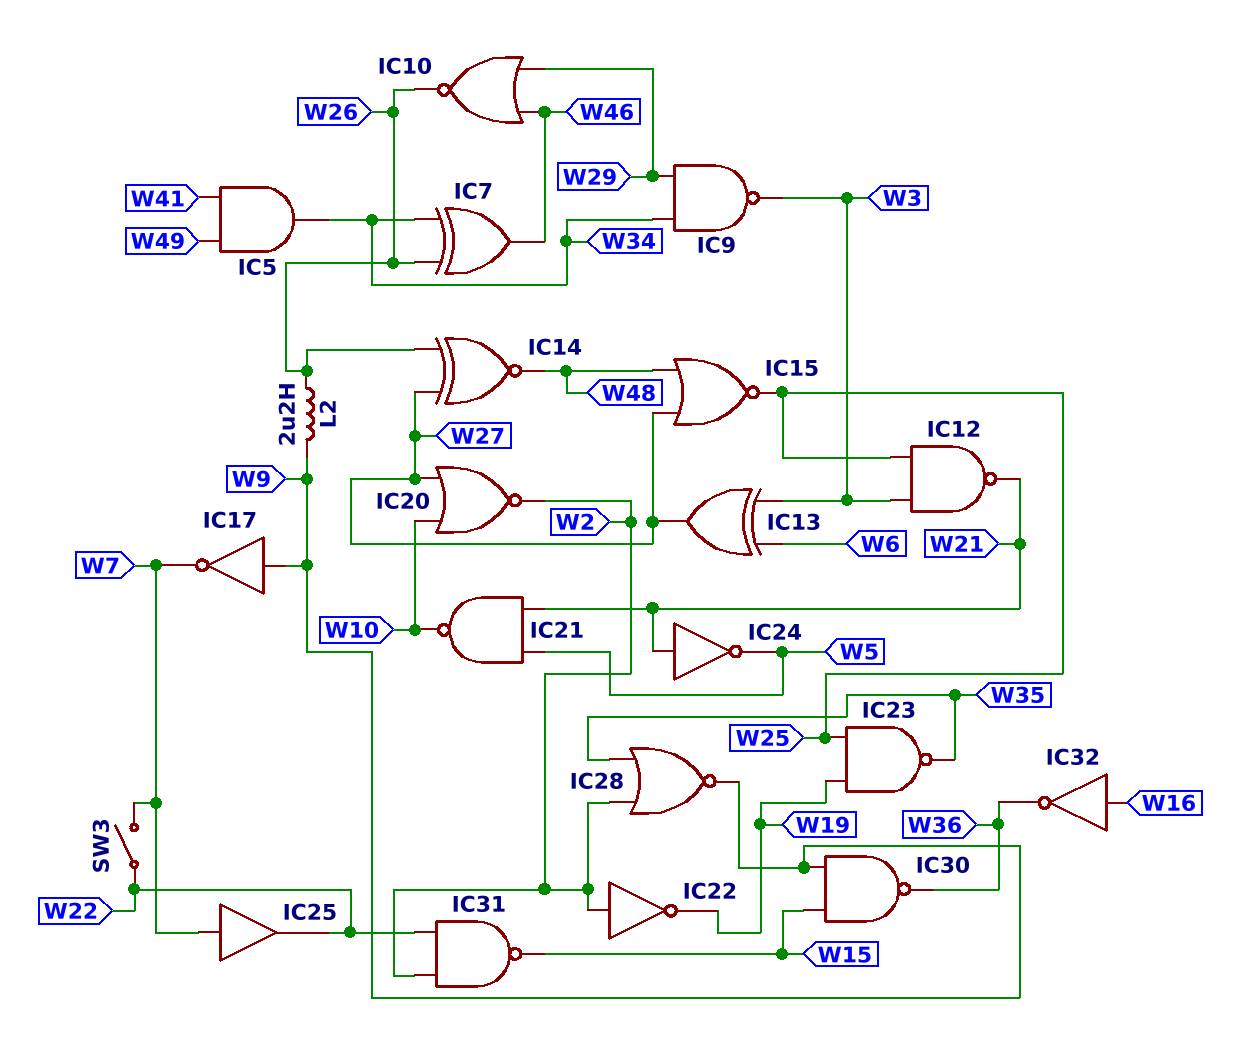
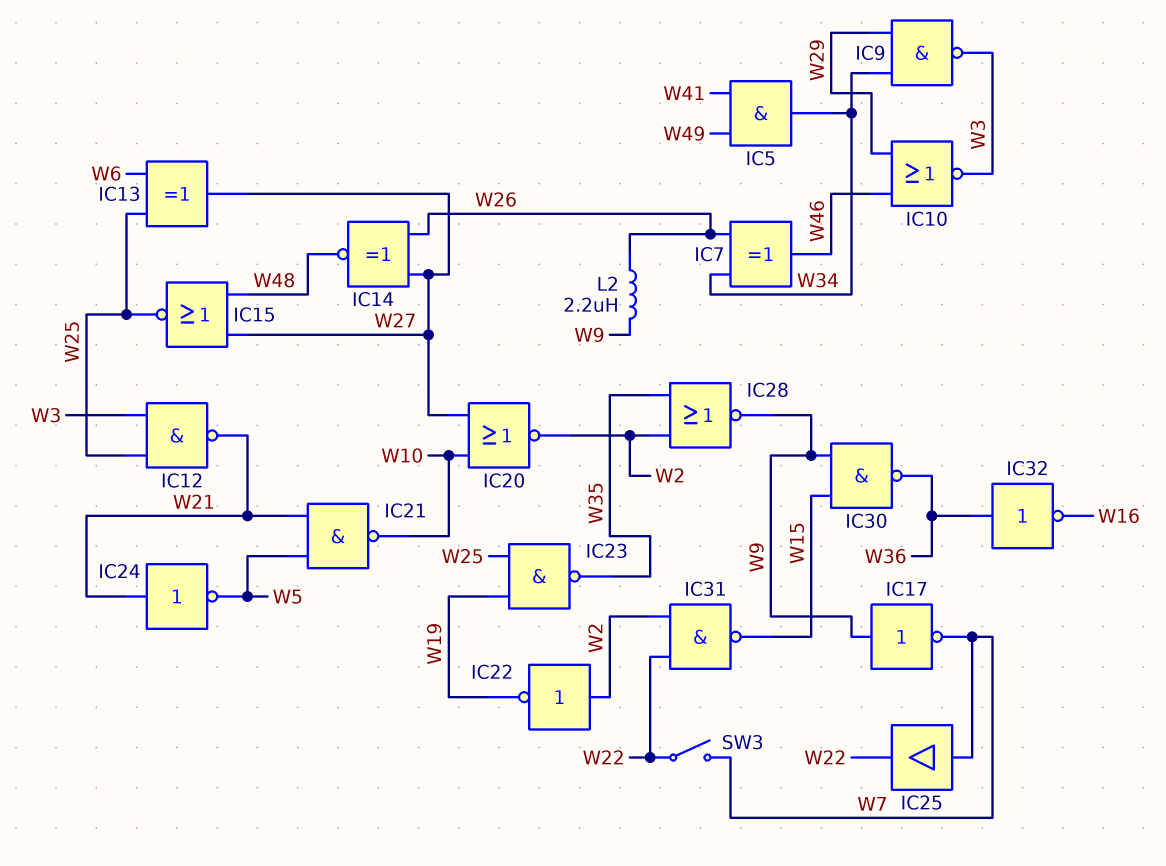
IC10: NOR (in W29, in W46, out W26) -> NOR (in W29, in W46, out W3)
IC13: XOR (in W3, in W6, out W27) -> XOR (in W6, in W25, out W27)
IC32: NOT (in W16, out W36) -> NOT (in W36, out W16)

